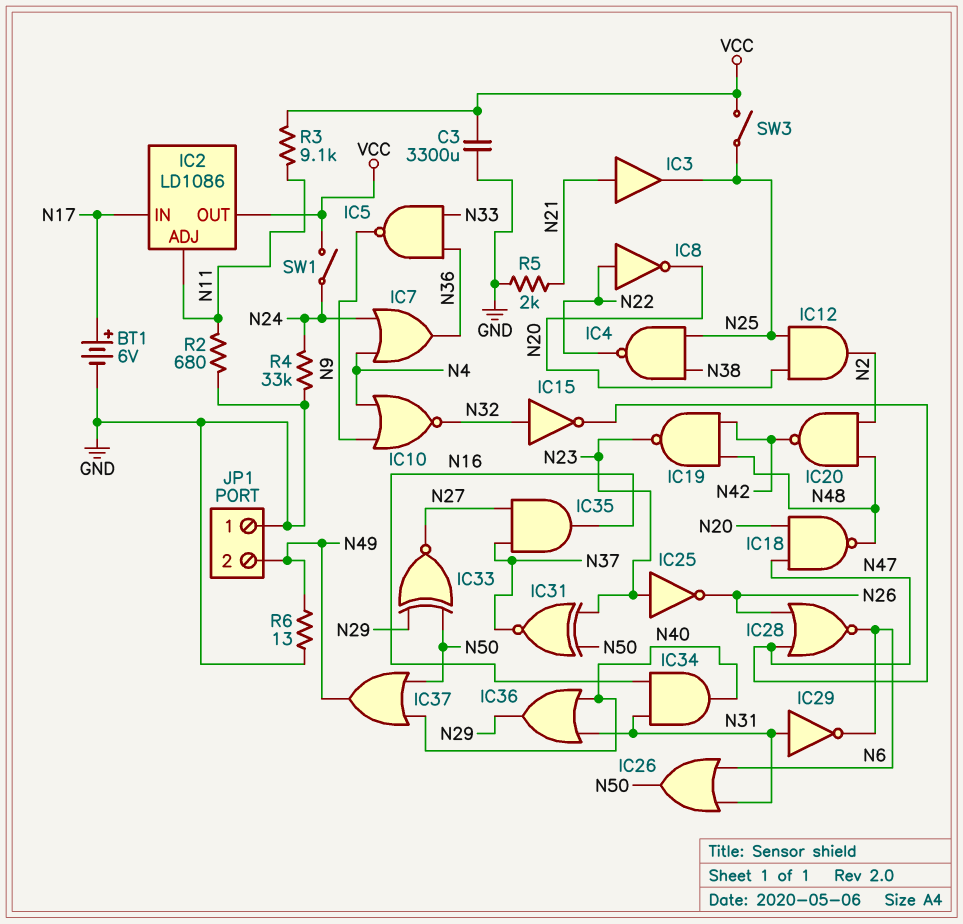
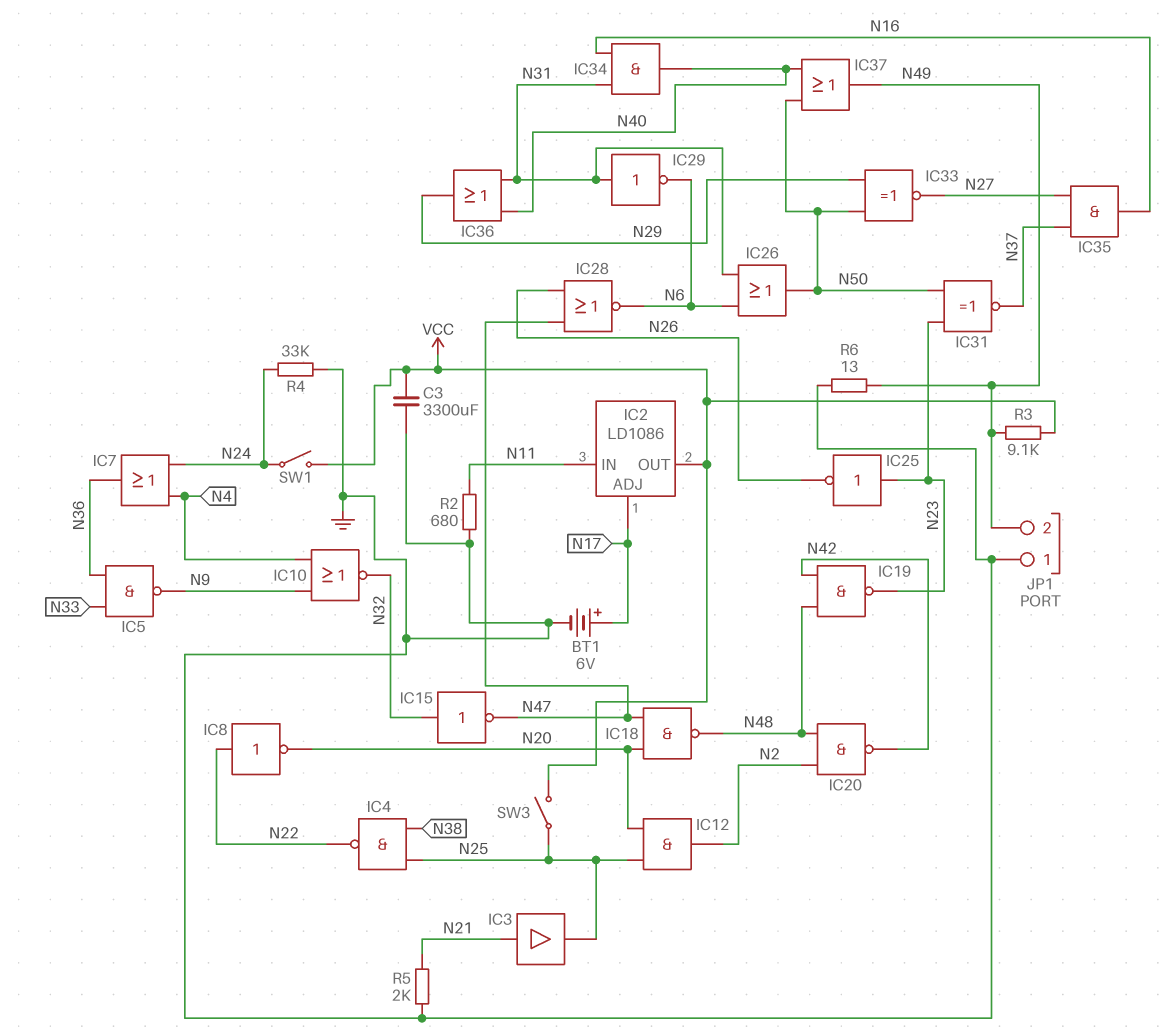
IC2 pin ADJ: N11 -> N17
IC2 pin IN: N17 -> N11
R3: 9.1k (N11, VCC) -> 9.1k (N49, VCC)

